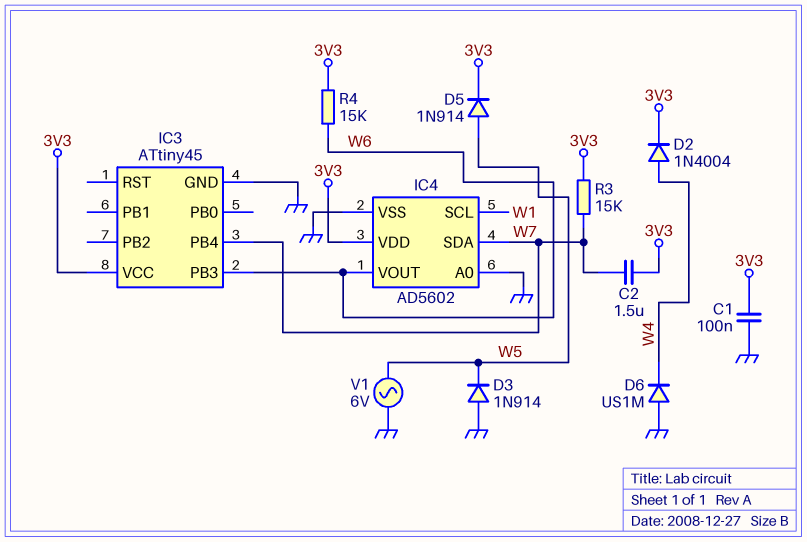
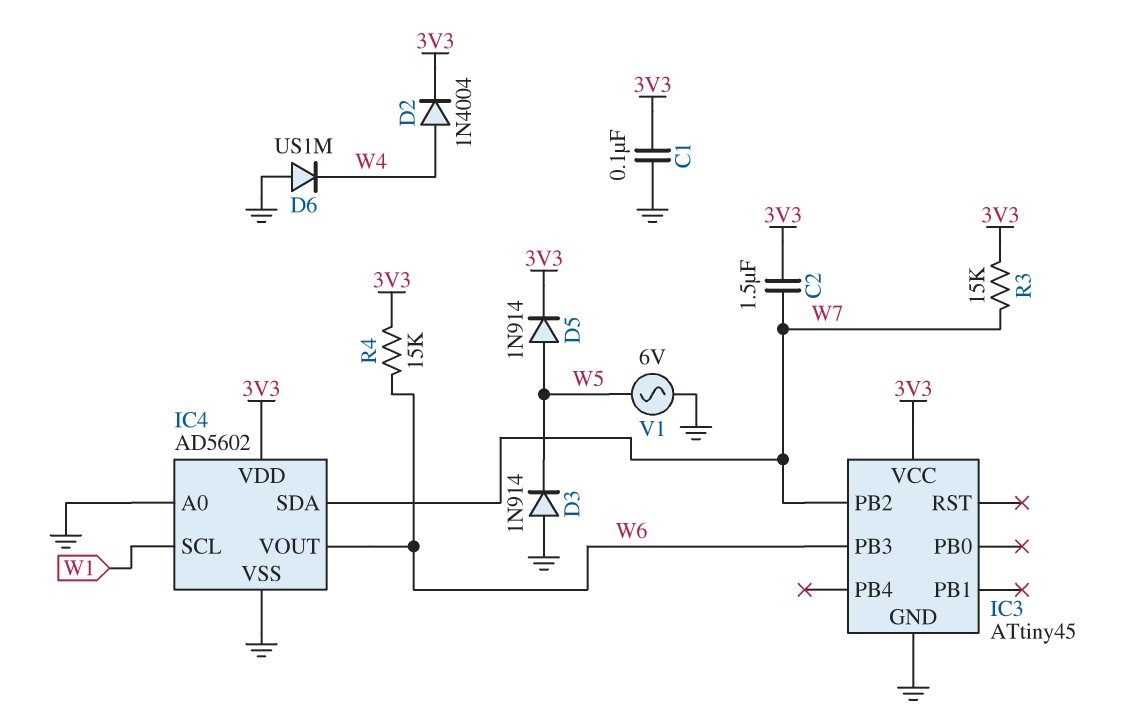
IC3 pin PB2: none -> W7
IC3 pin PB4: W7 -> none

